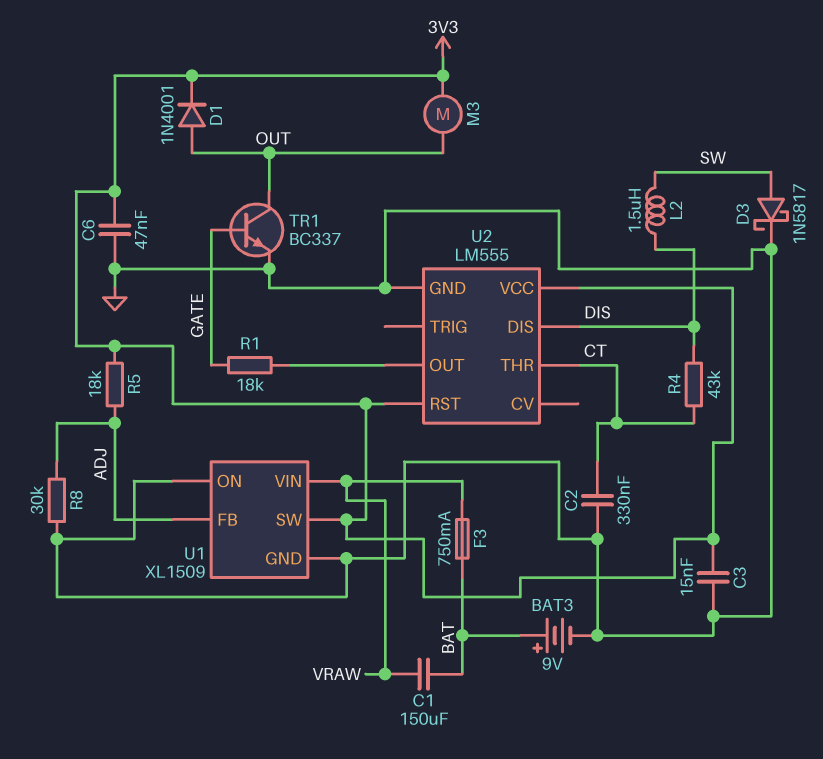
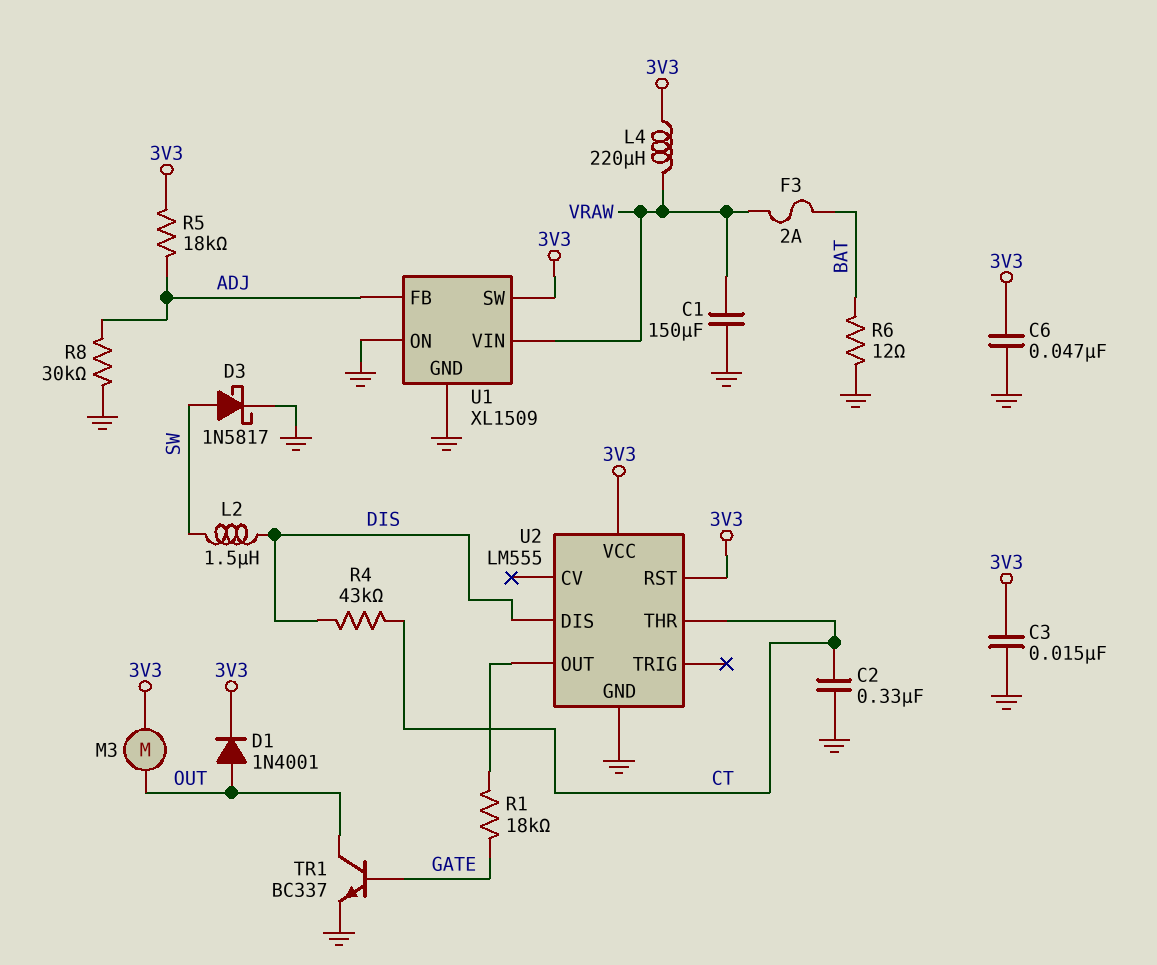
BAT3: 9V (plus BAT, minus GND) -> none
C1: 150uF (BAT, VRAW) -> 150uF (GND, VRAW)
F3: 750mA (BAT, VRAW) -> 2A (BAT, VRAW)
L4: none -> 220uH (3V3, VRAW)
R6: none -> 12 (BAT, GND)

